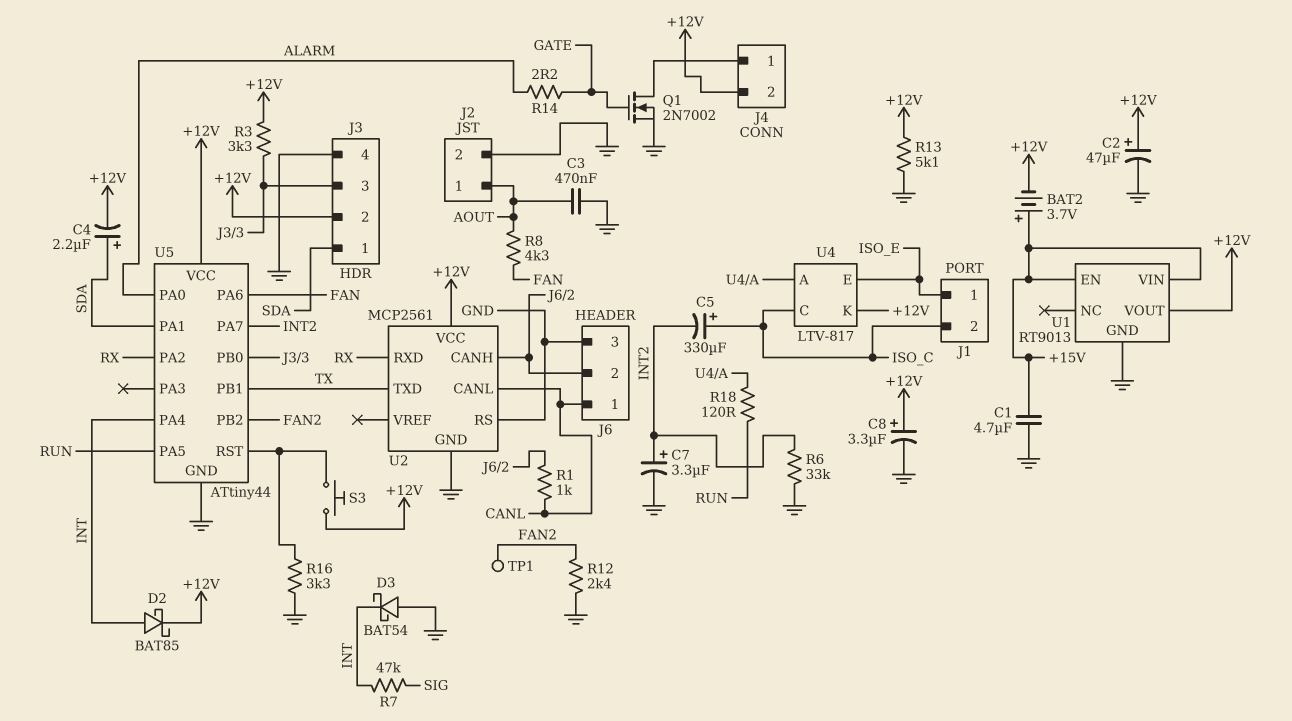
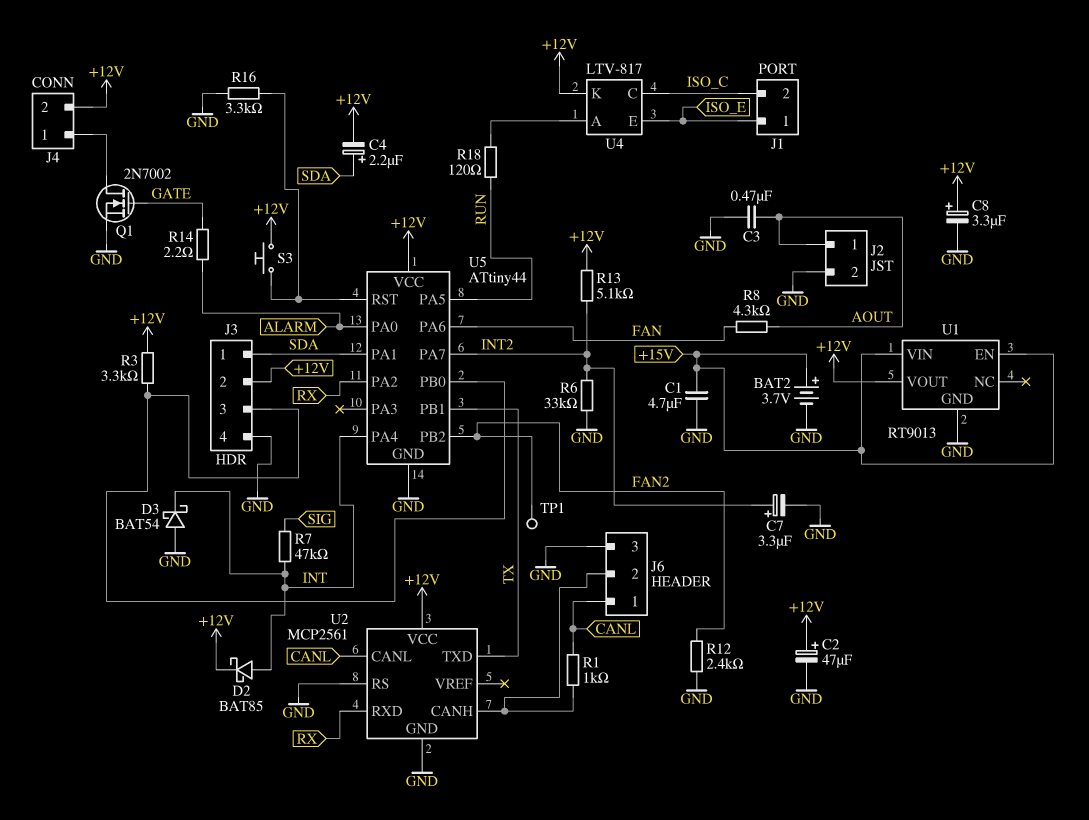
BAT2: 3.7V (plus +15V, minus +12V) -> 3.7V (plus +15V, minus GND)
C5: 330uF (plus ISO_C, minus INT2) -> none
R13: 5.1k (+12V, GND) -> 5.1k (+12V, INT2)

